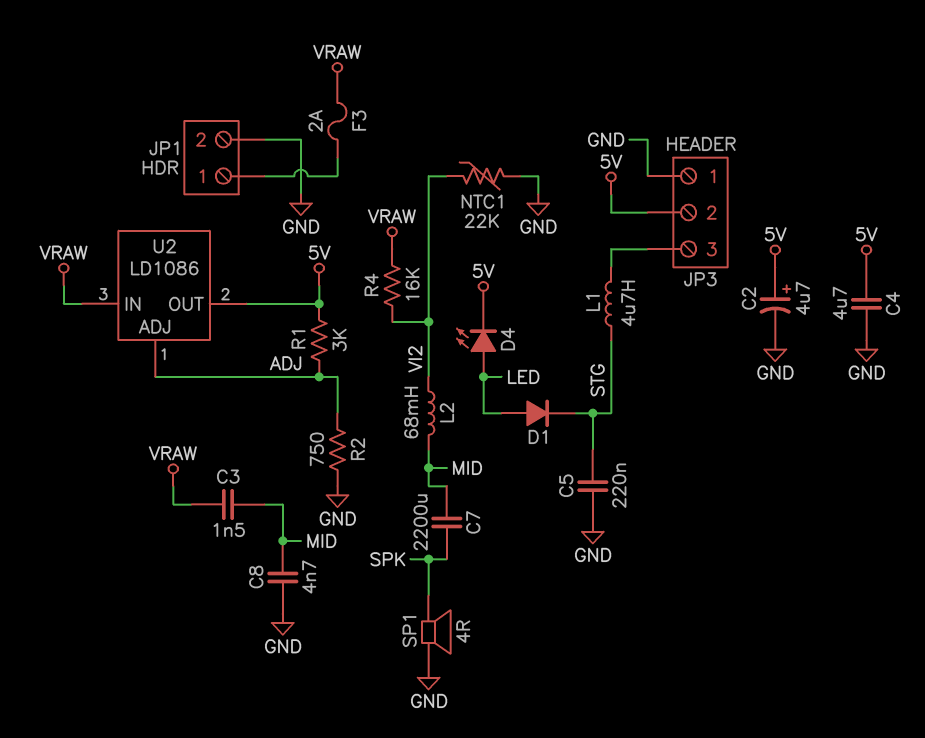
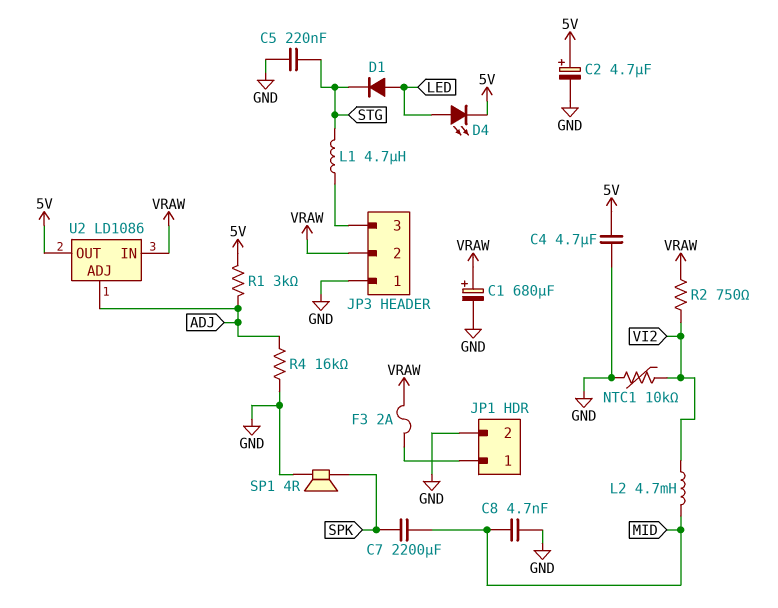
C1: none -> 680uF (plus VRAW, minus GND)
C3: 1.5nF (MID, VRAW) -> none
JP3 pin 2: 5V -> VRAW
L2: 68mH (MID, VI2) -> 4.7mH (MID, VI2)
NTC1: 22k (GND, VI2) -> 10k (GND, VI2)
R2: 750 (ADJ, GND) -> 750 (VI2, VRAW)
R4: 16k (VI2, VRAW) -> 16k (ADJ, GND)

